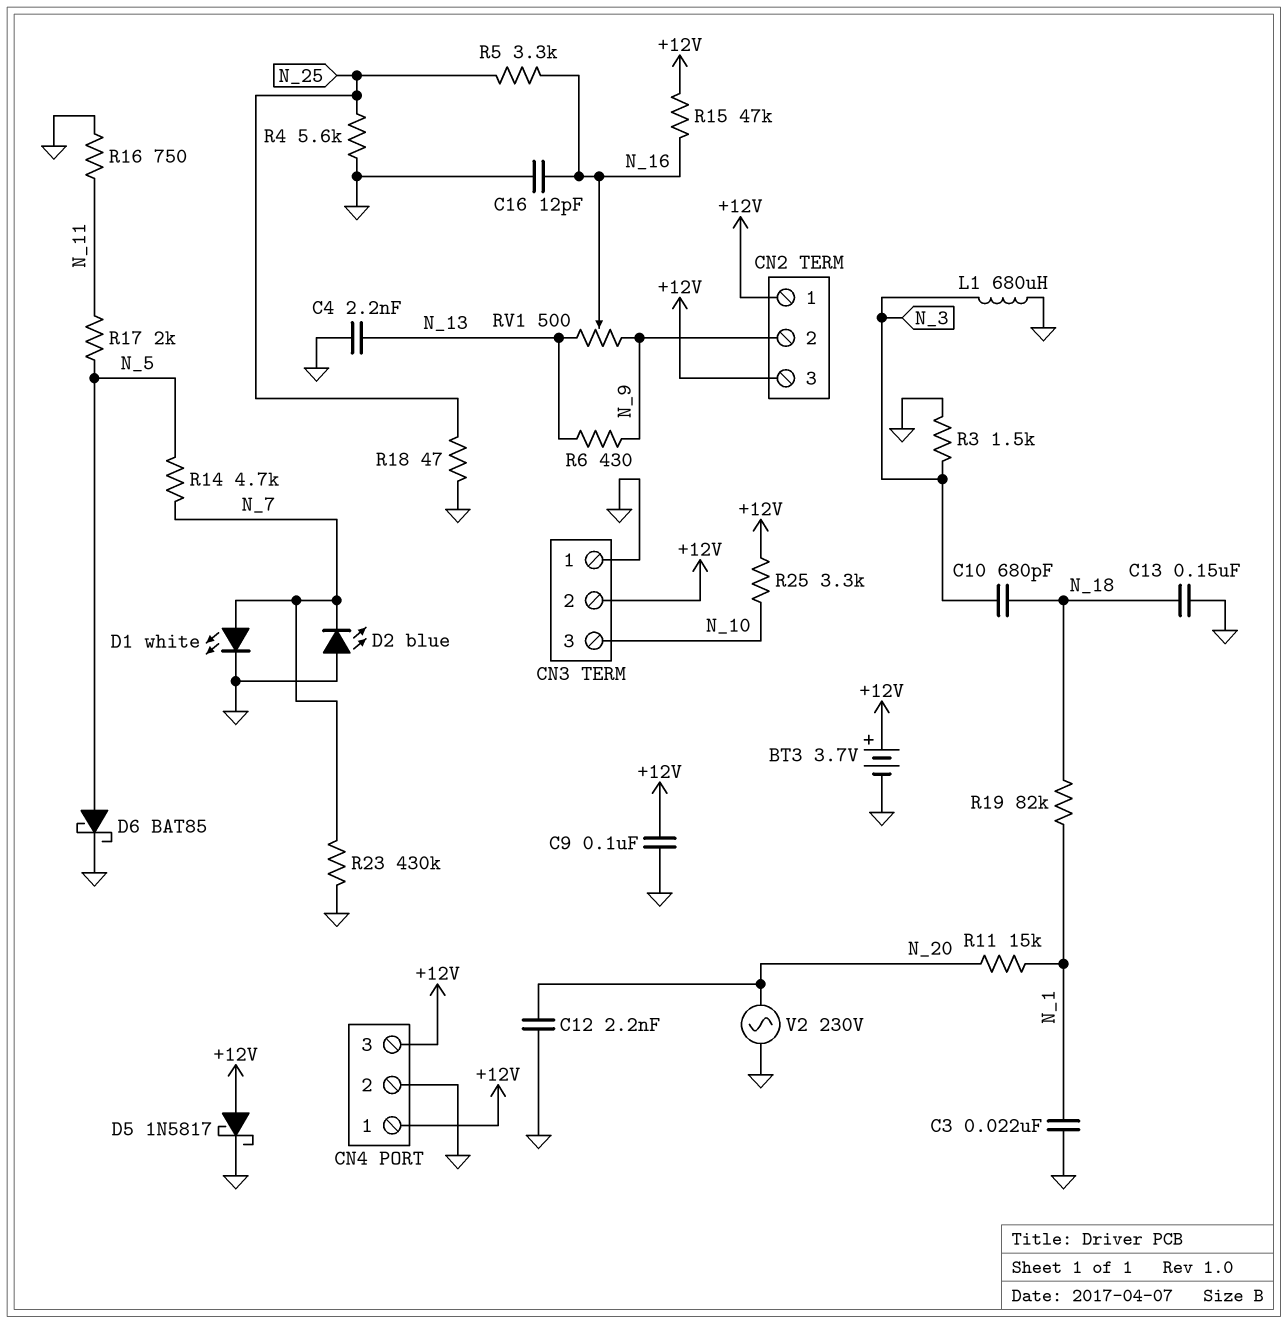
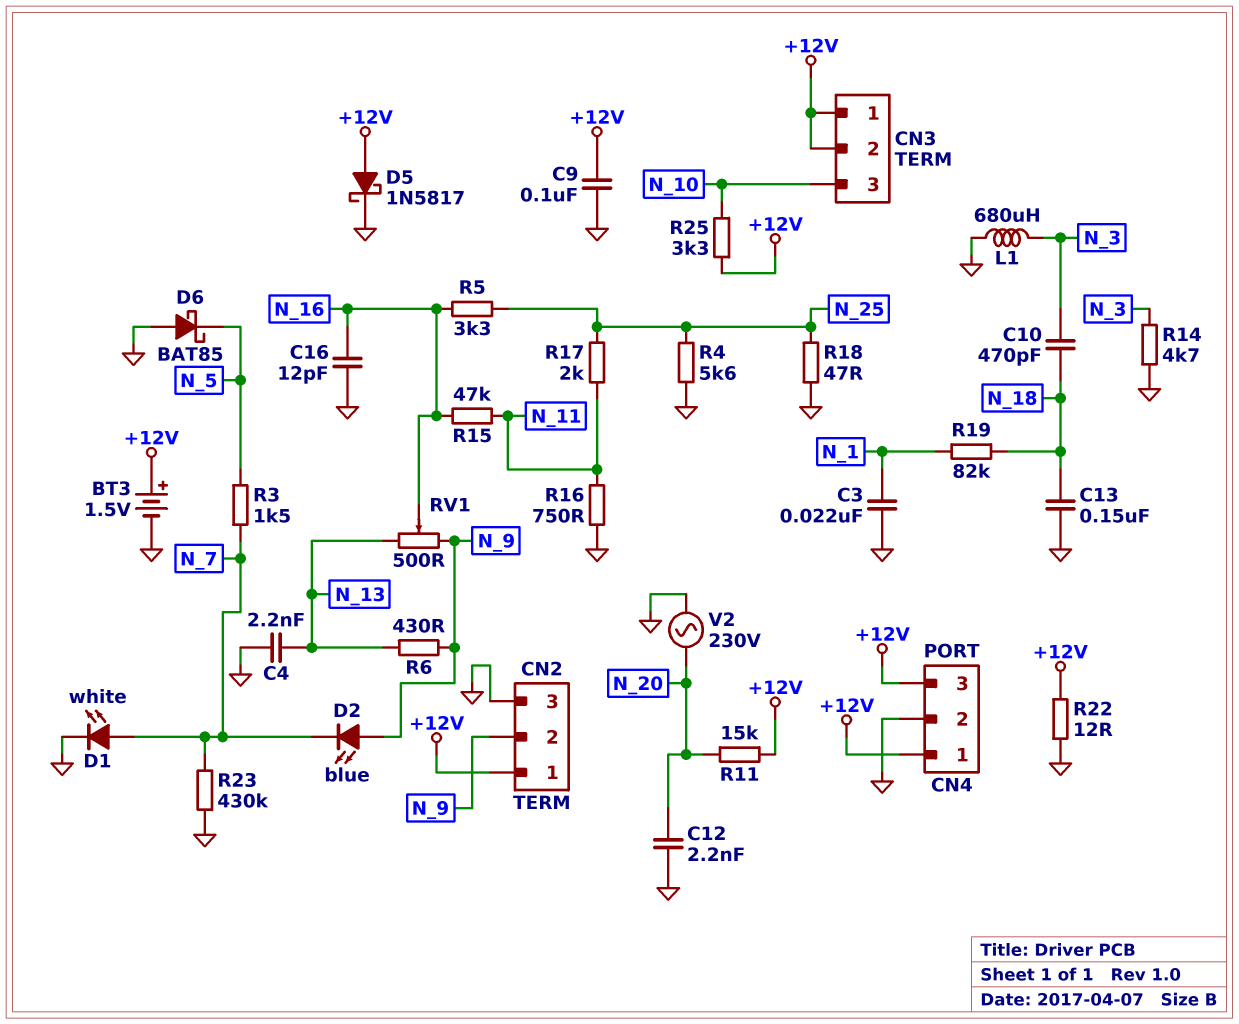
BT3: 3.7V (plus +12V, minus GND) -> 1.5V (plus +12V, minus GND)
C10: 680pF (N_3, N_18) -> 470pF (N_3, N_18)
CN2 pin 3: +12V -> GND
CN3 pin 1: GND -> +12V
D2: LED blue (A GND, K N_7) -> LED blue (A N_9, K N_7)
D6: schottky BAT85 (A N_5, K GND) -> schottky BAT85 (A GND, K N_5)
R3: 1.5k (GND, N_3) -> 1.5k (N_5, N_7)
R11: 15k (N_1, N_20) -> 15k (+12V, N_20)
R14: 4.7k (N_5, N_7) -> 4.7k (GND, N_3)
R15: 47k (+12V, N_16) -> 47k (N_11, N_16)
R17: 2k (N_5, N_11) -> 2k (N_11, N_25)
R22: none -> 12 (+12V, GND)

